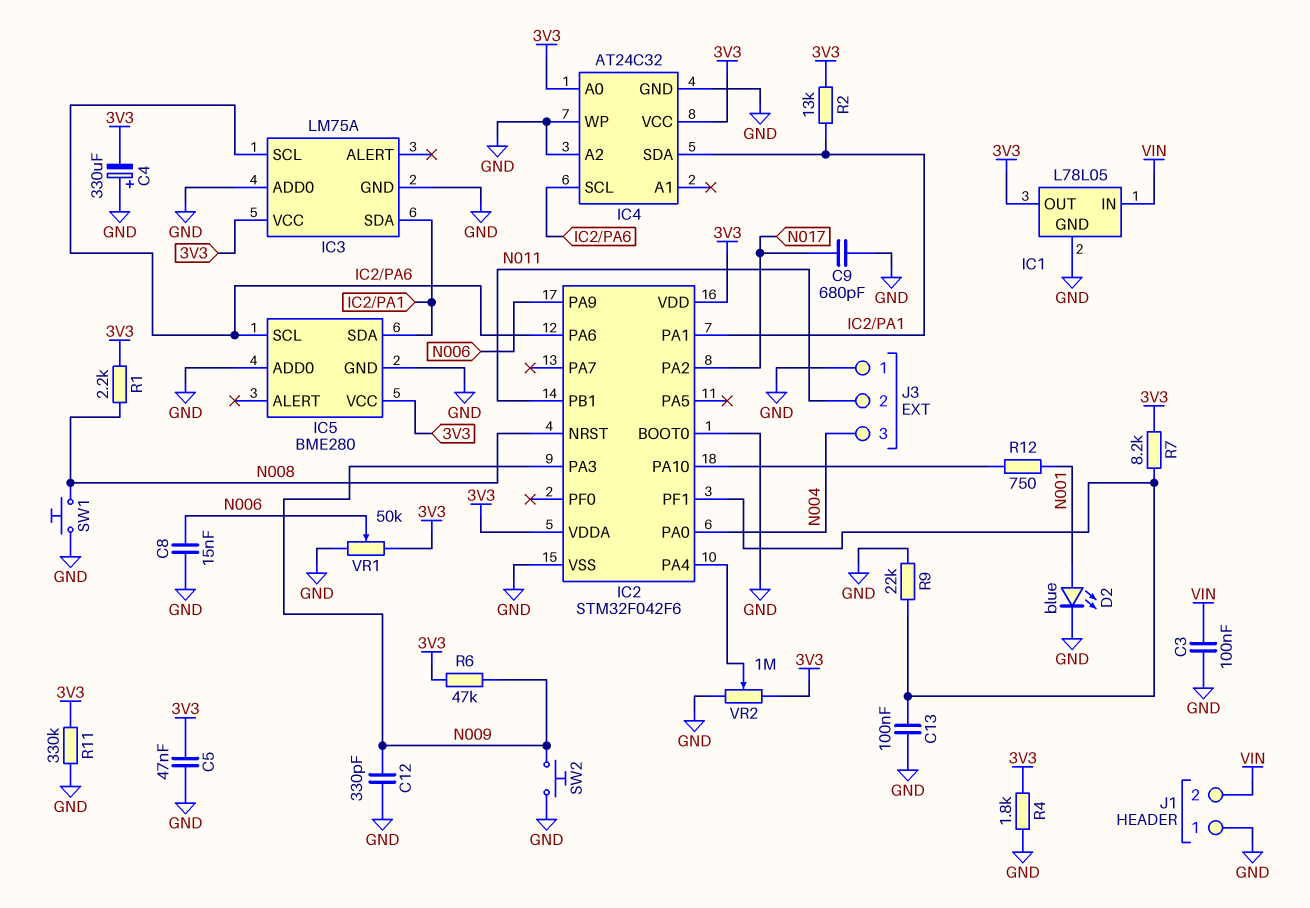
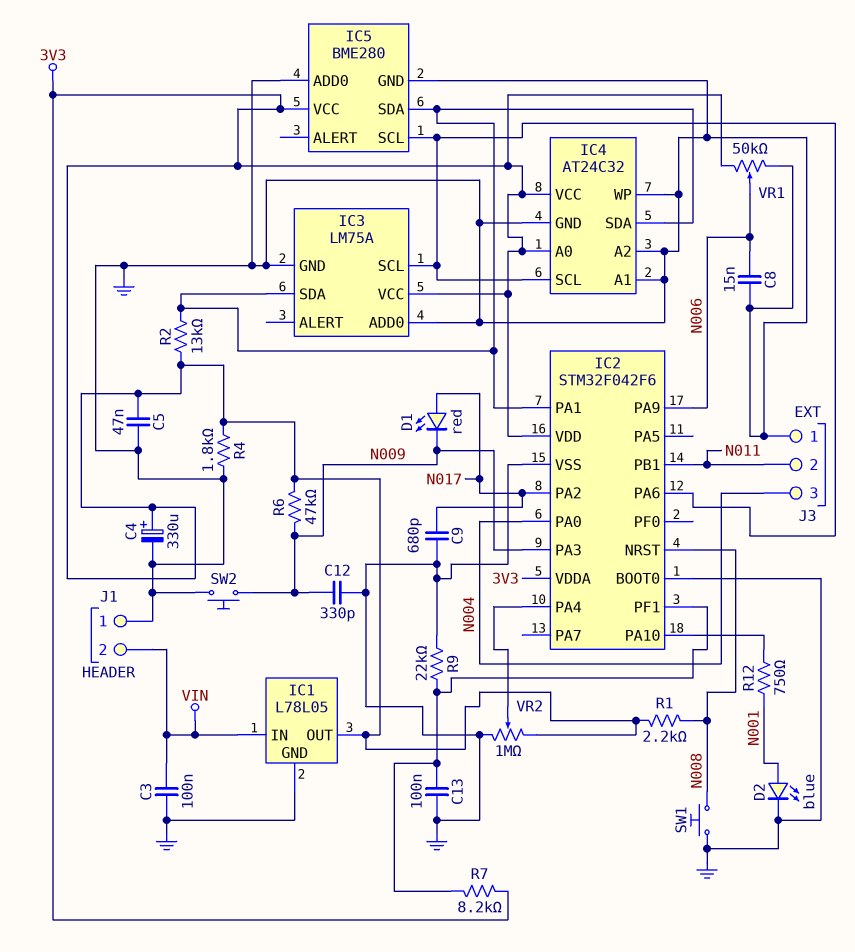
C4: 330uF (plus GND, minus 3V3) -> 330uF (plus 3V3, minus GND)
D1: none -> LED red (A N017, K N009)
IC4 pin A1: none -> GND
R11: 330k (3V3, GND) -> none

